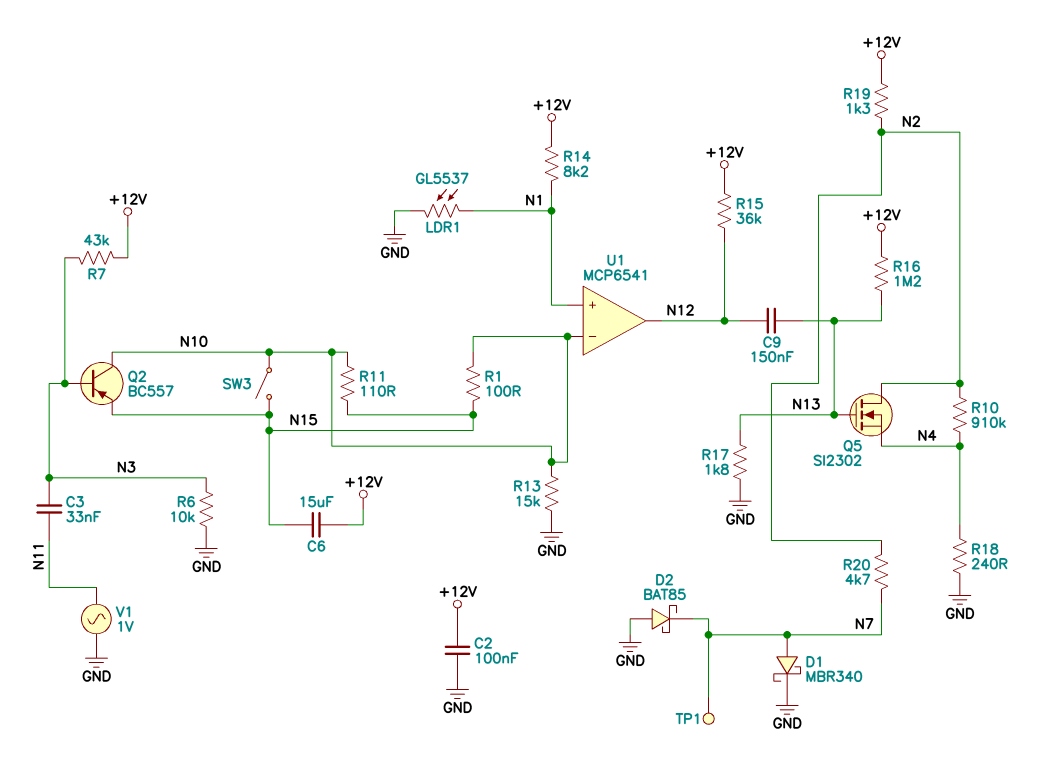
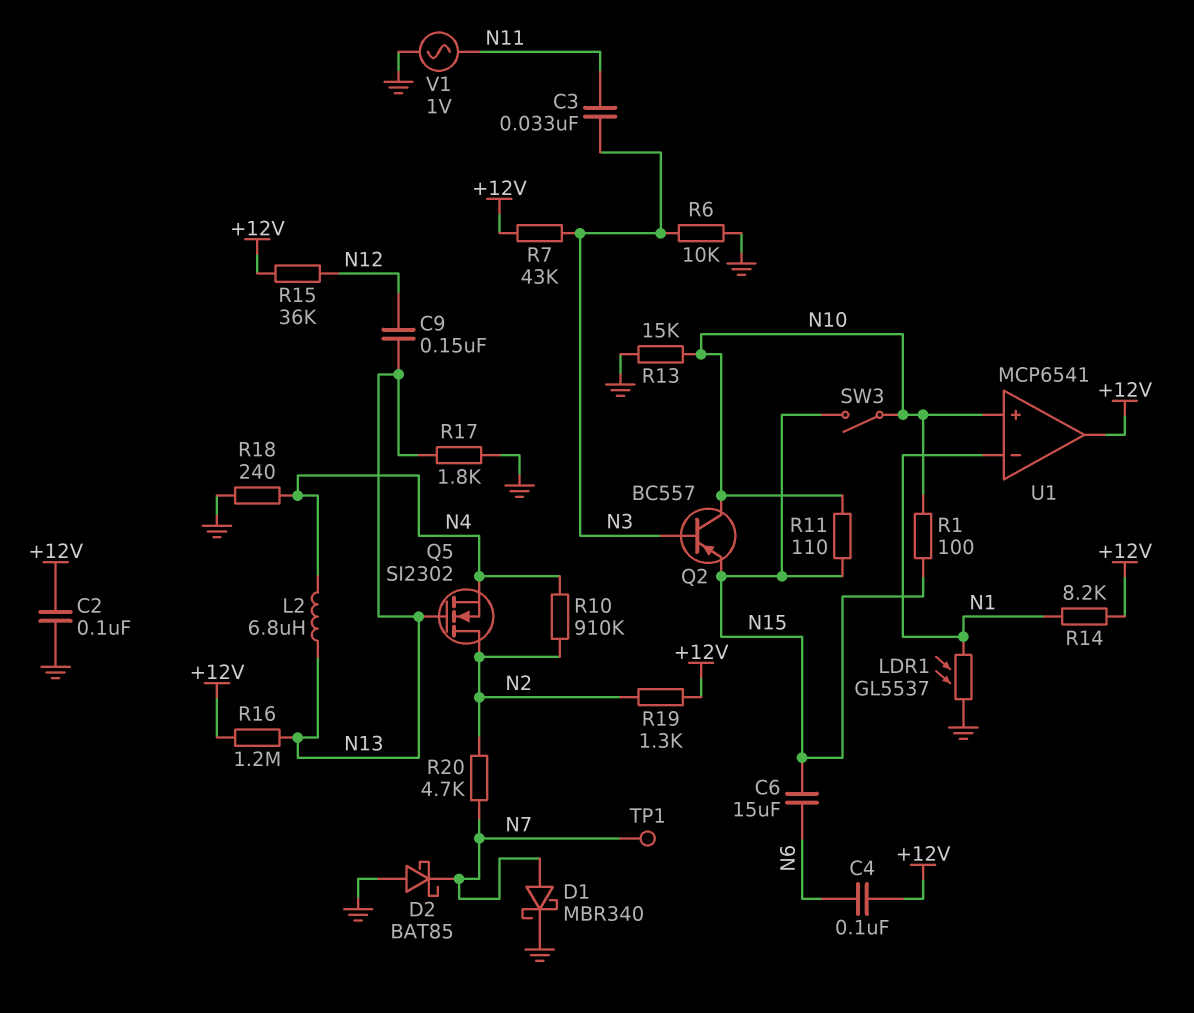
C4: none -> 100nF (+12V, N6)
C6: 15uF (+12V, N15) -> 15uF (N6, N15)
L2: none -> 6.8uH (N4, N13)
U1 pin in+: N1 -> N10
U1 pin in-: N10 -> N1
U1 pin out: N12 -> +12V

